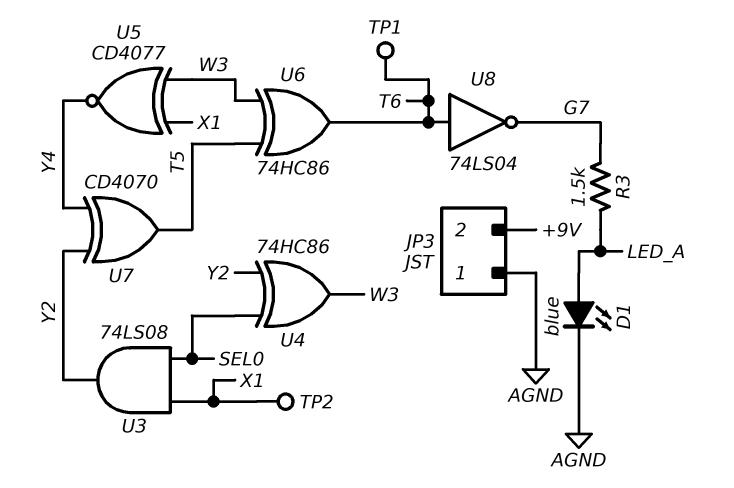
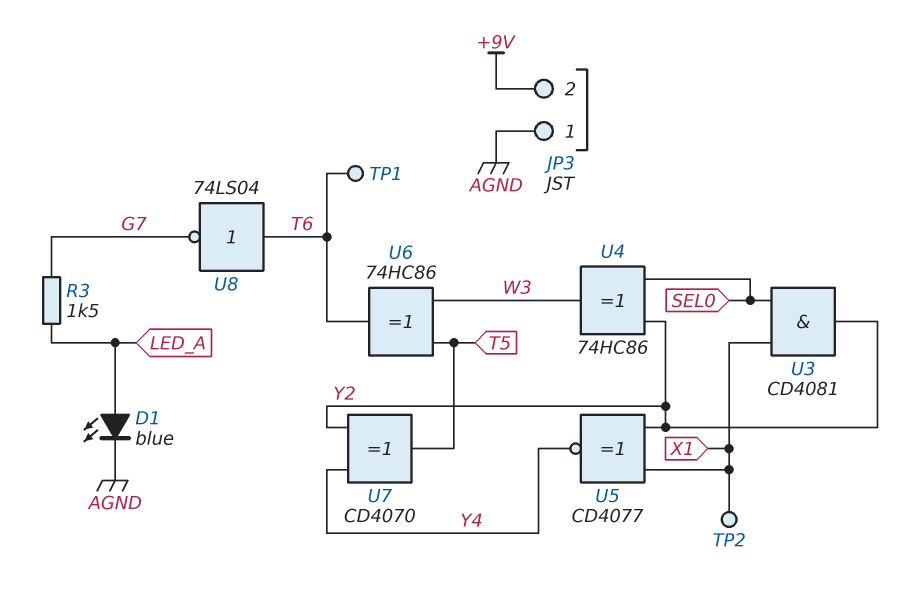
U3: AND 74LS08 (in SEL0, in X1, out Y2) -> AND CD4081 (in SEL0, in X1, out Y2)
U5: XNOR CD4077 (in W3, in X1, out Y4) -> XNOR CD4077 (in X1, in Y2, out Y4)

